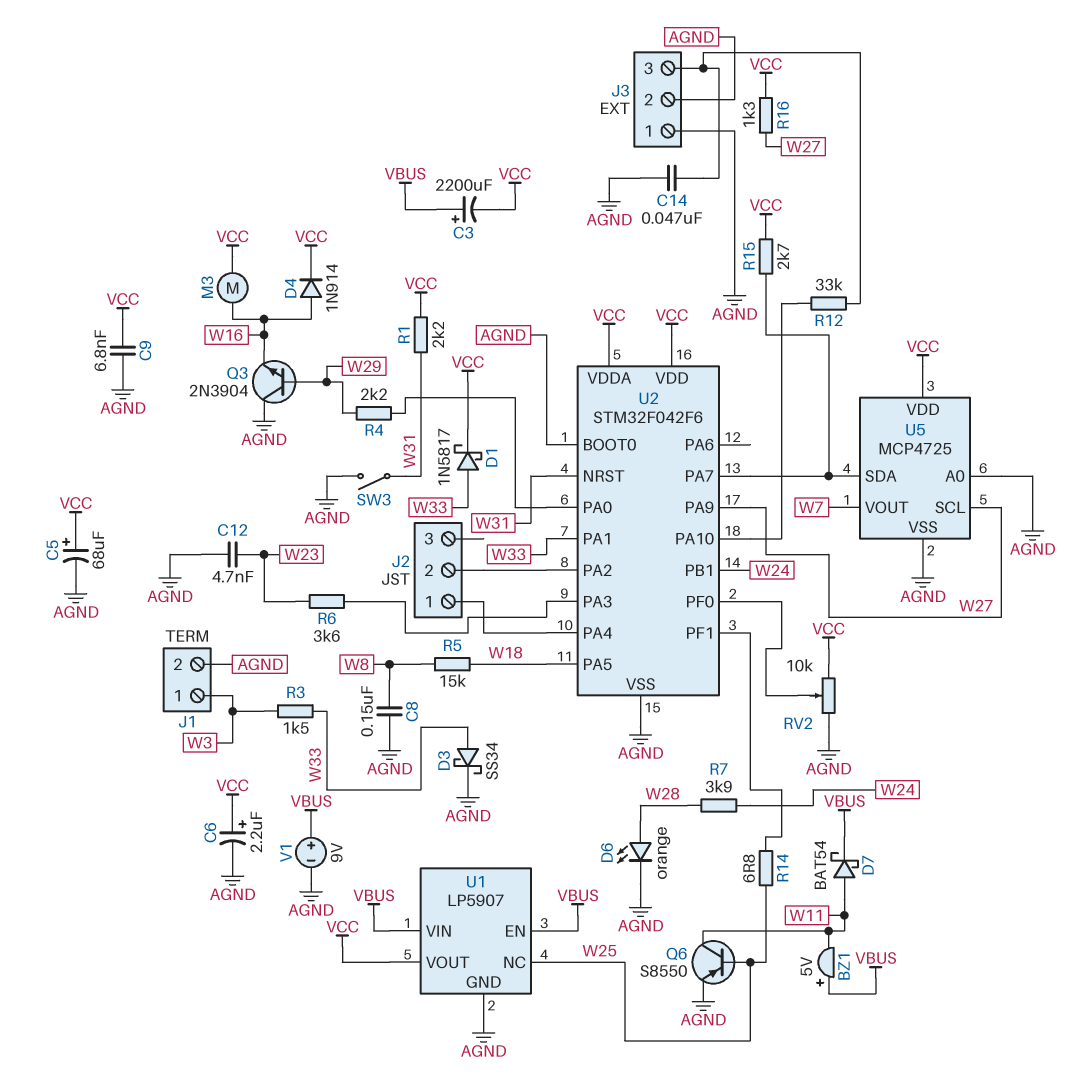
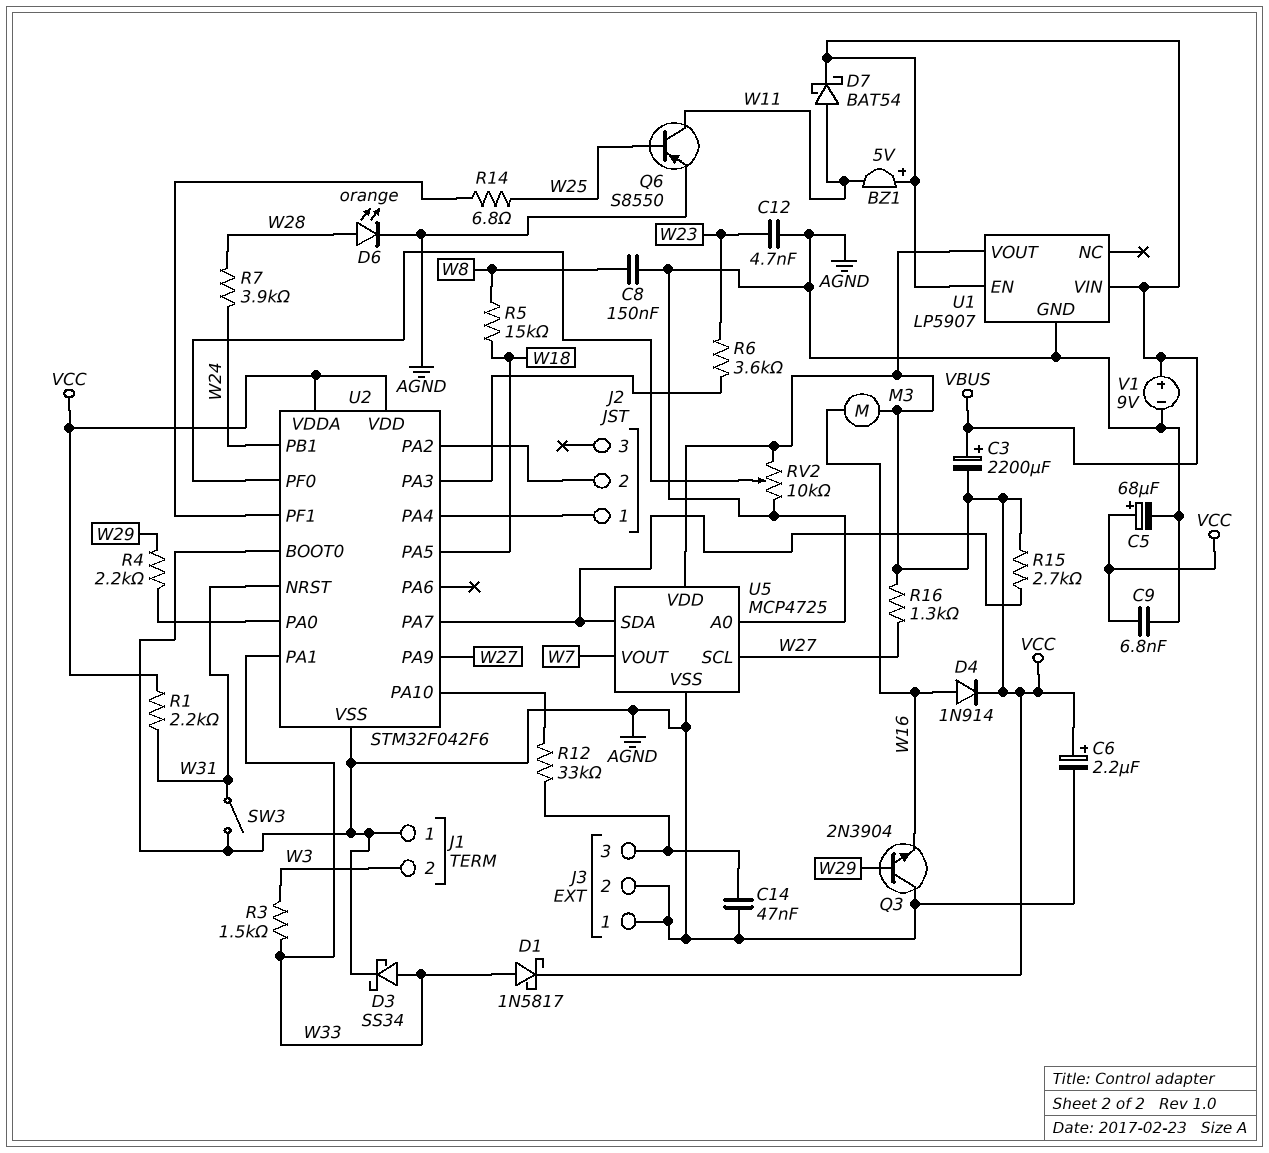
J1 pin 1: W3 -> AGND
J1 pin 2: AGND -> W3
U1 pin NC: W25 -> none

